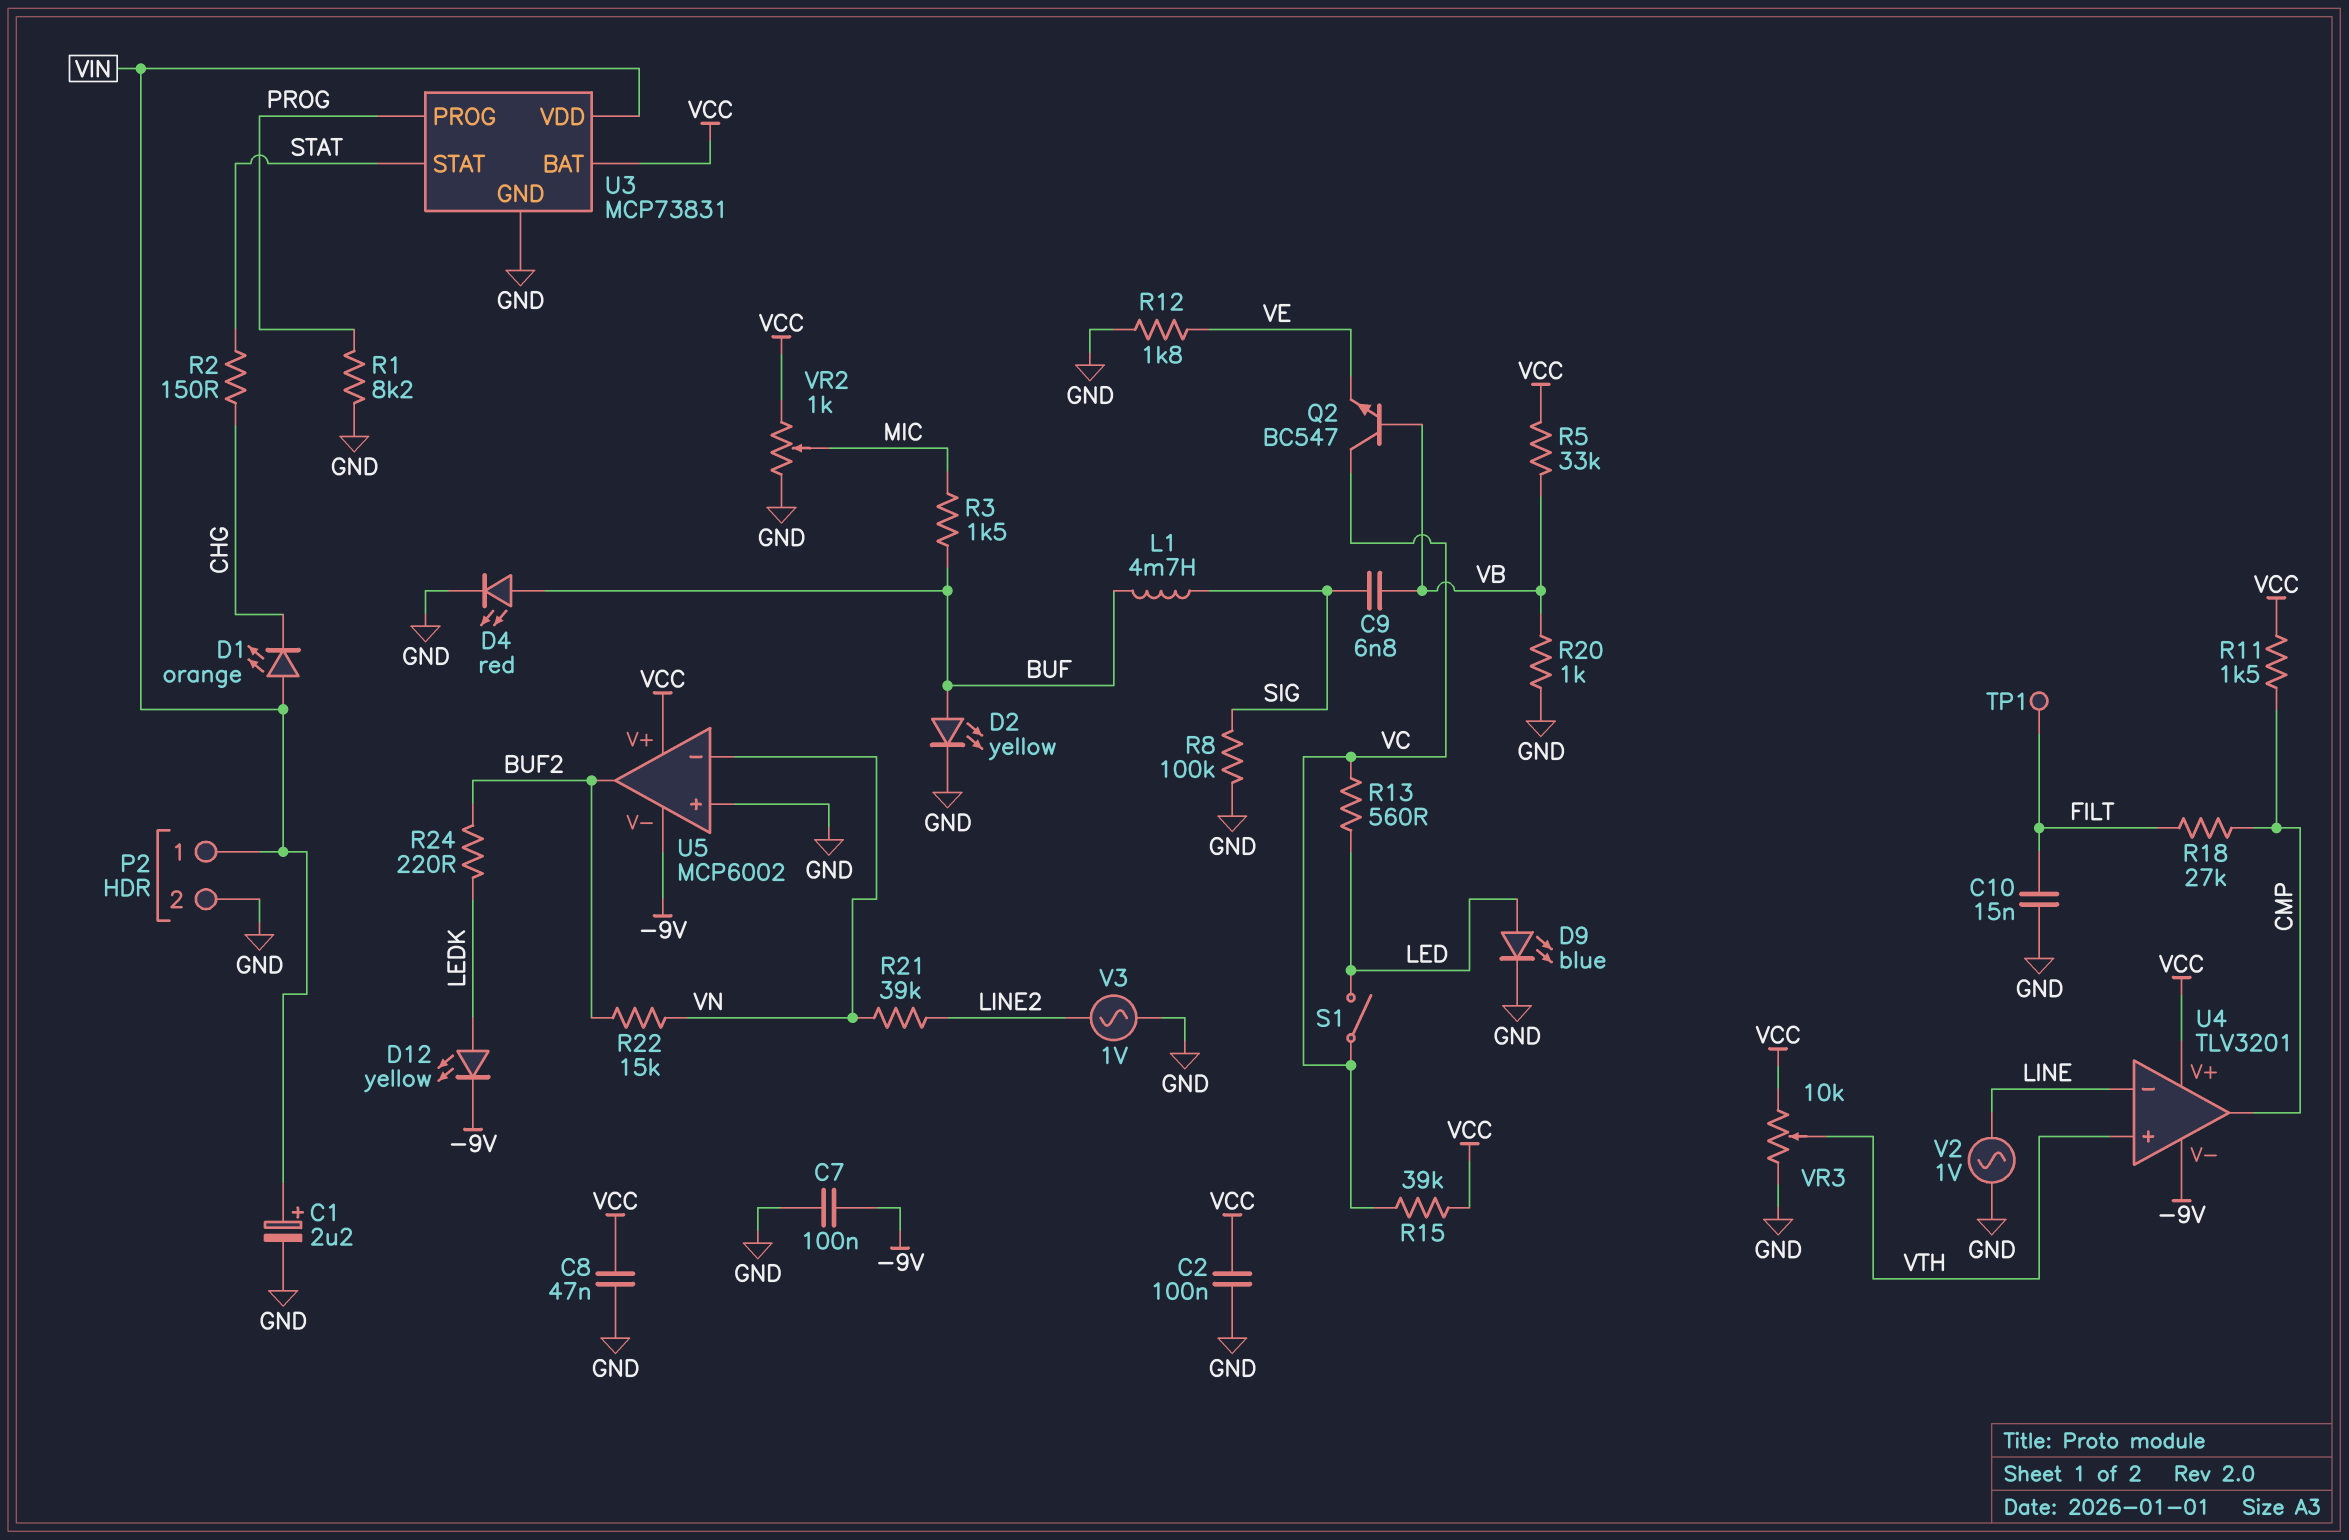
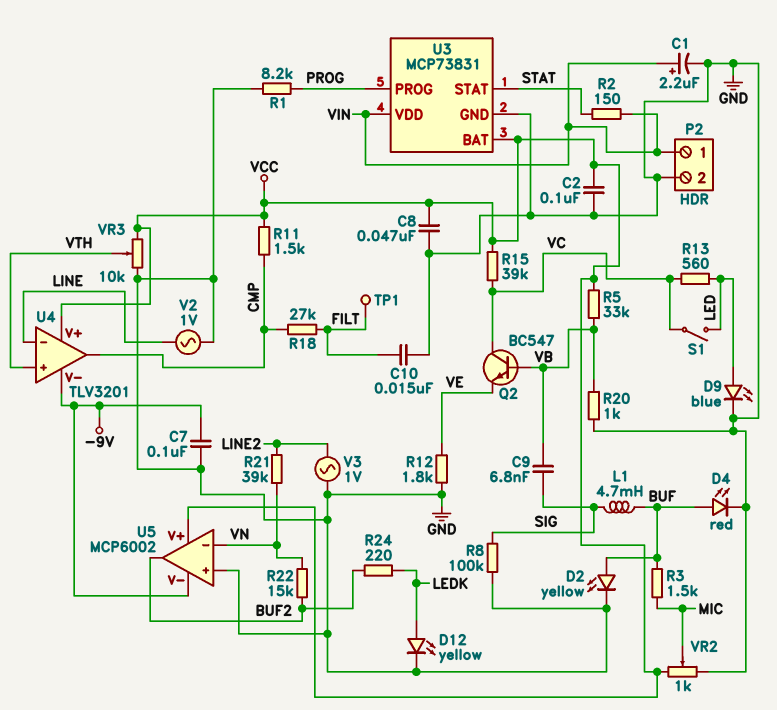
D1: LED orange (A VIN, K CHG) -> none
D12: LED yellow (A LEDK, K -9V) -> LED yellow (A LEDK, K GND)
R2: 150 (CHG, STAT) -> 150 (STAT, VIN)

